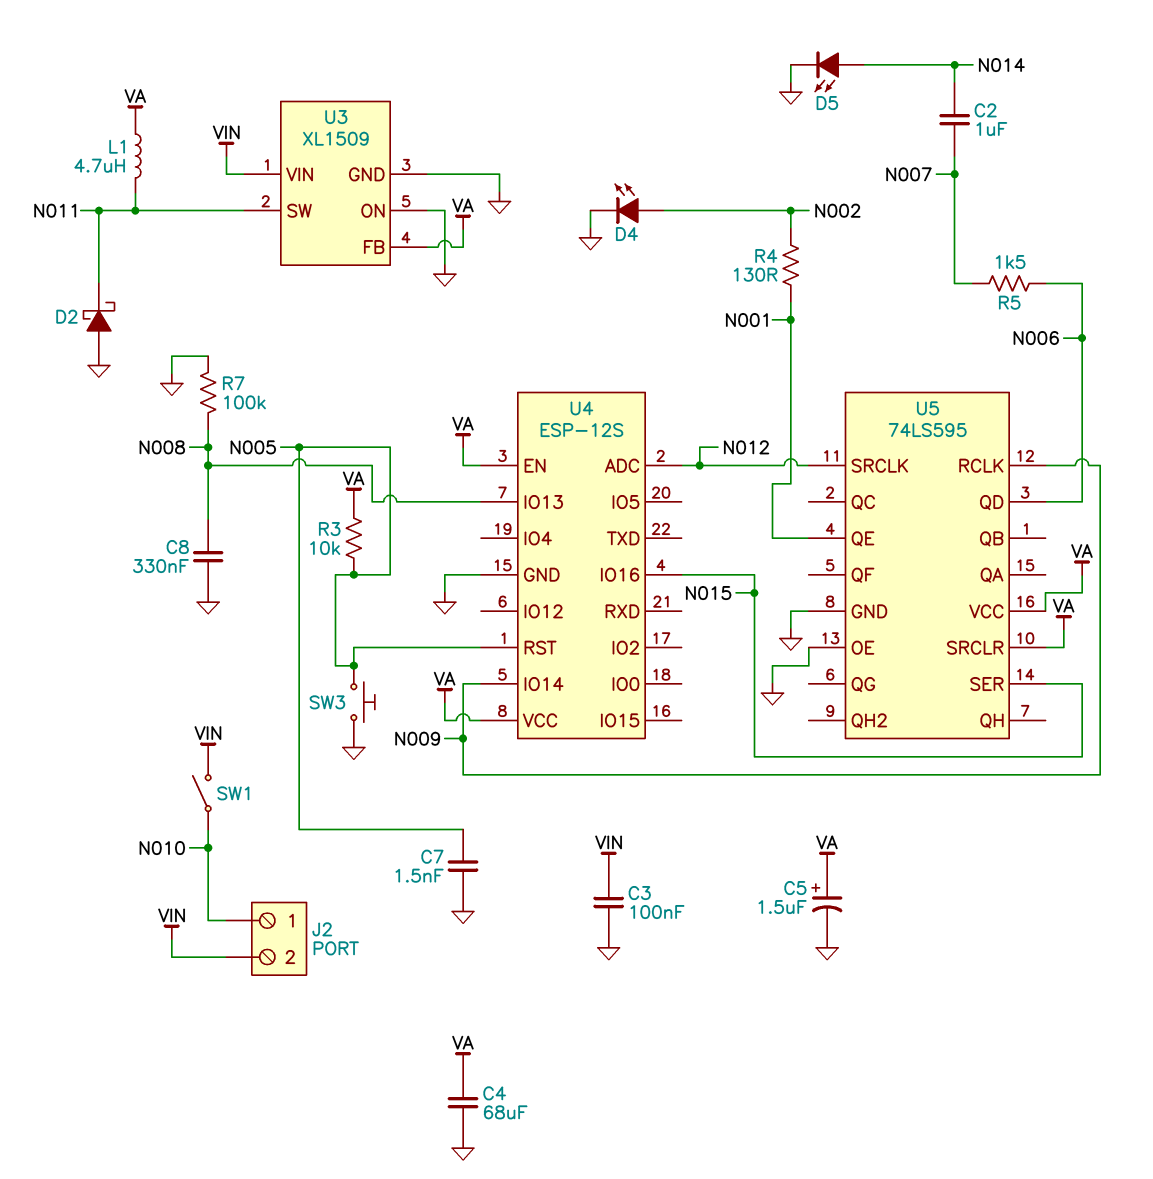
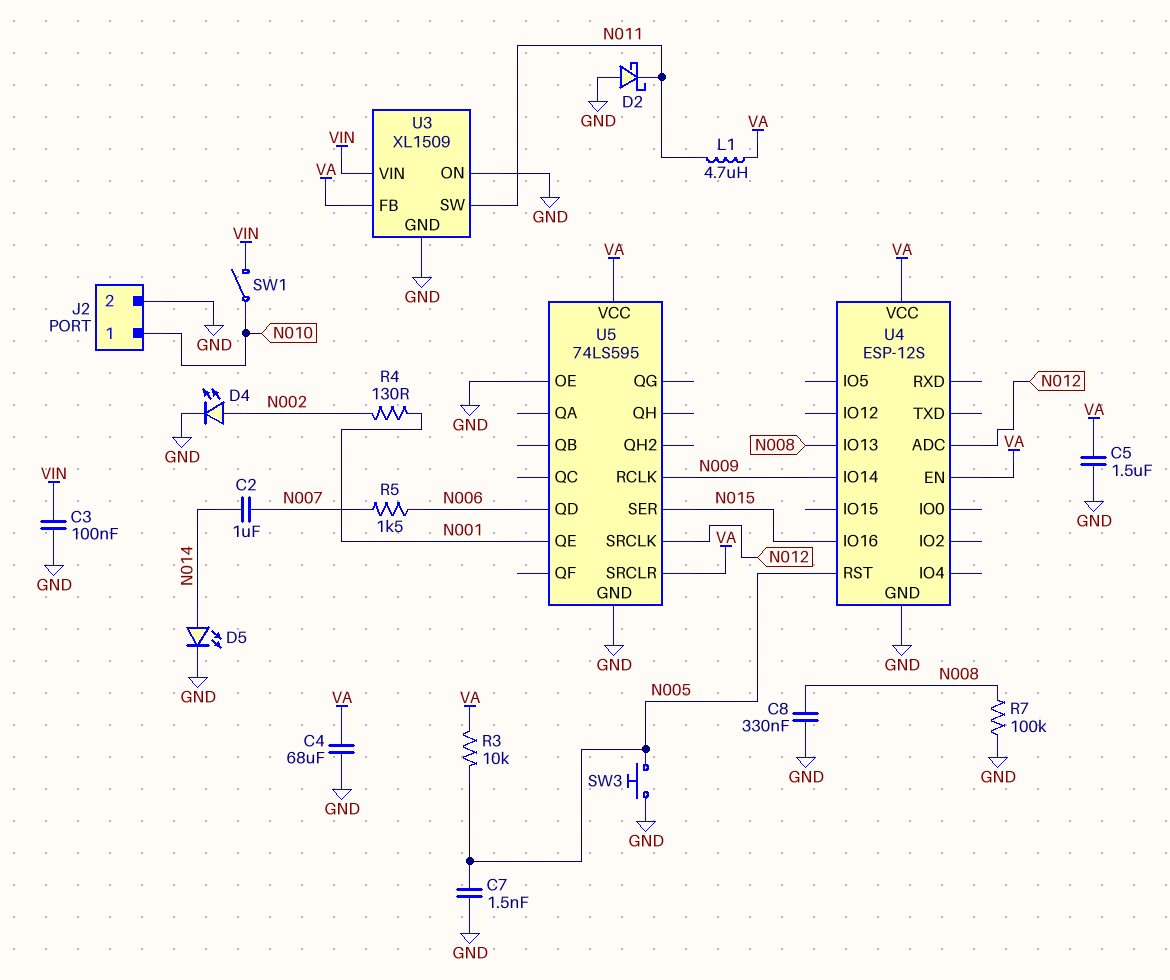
C5: 1.5uF (plus VA, minus GND) -> 1.5uF (GND, VA)
J2 pin 2: VIN -> GND

